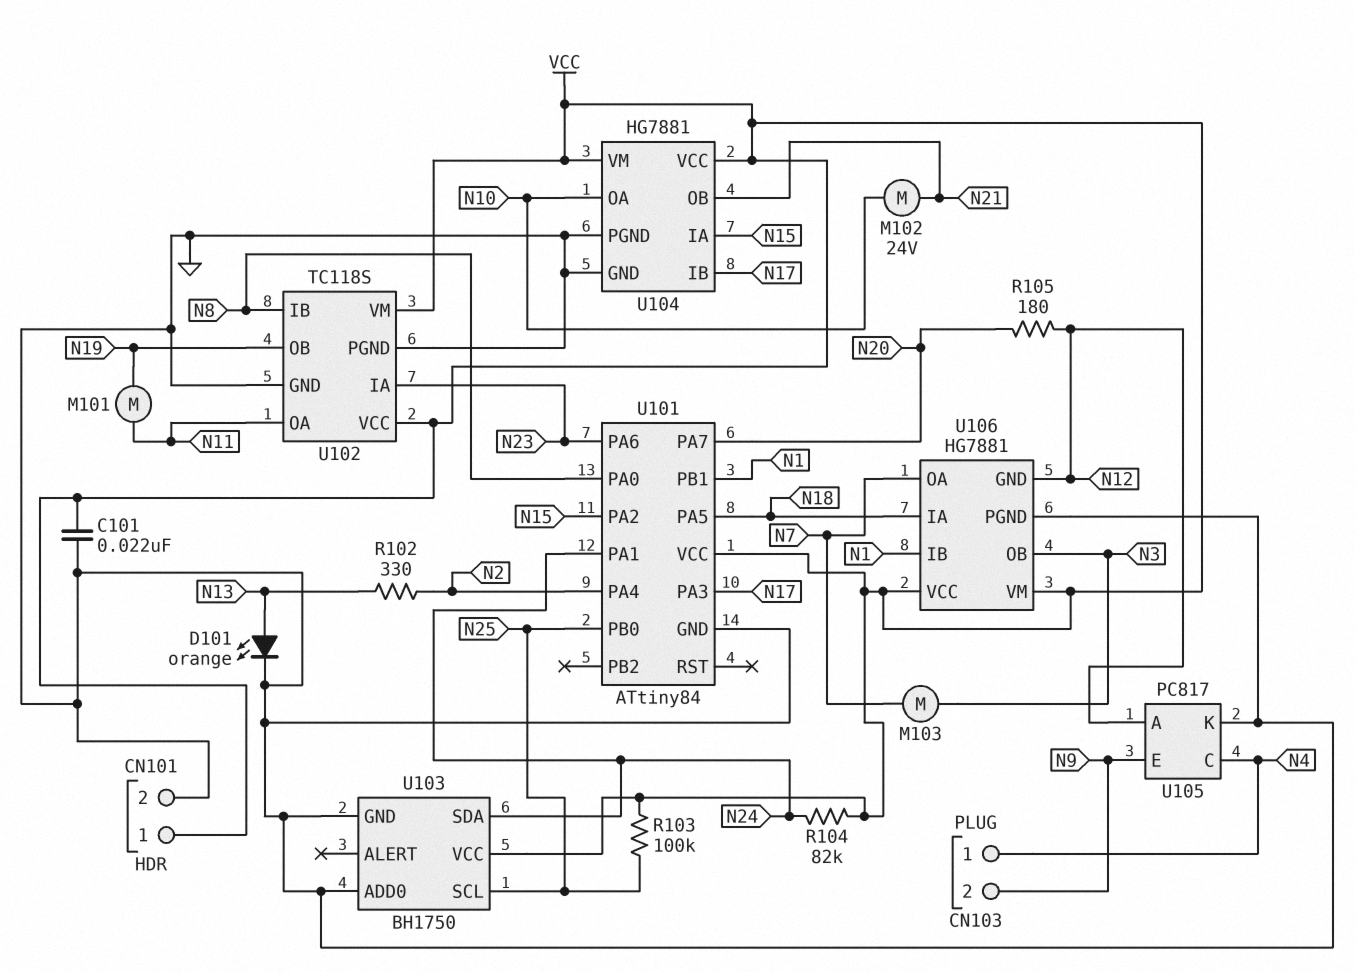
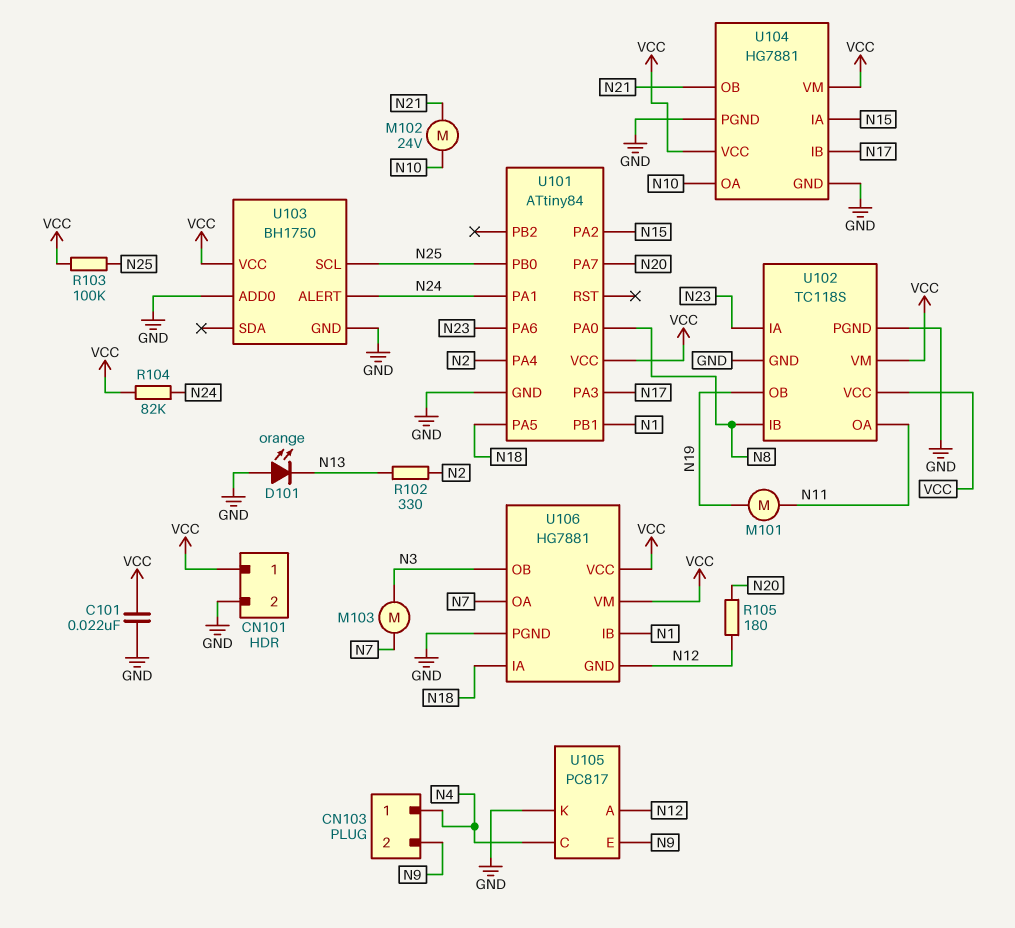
D101: LED orange (A N13, K GND) -> LED orange (A GND, K N13)
U103 pin ALERT: none -> N24
U103 pin SDA: N24 -> none

